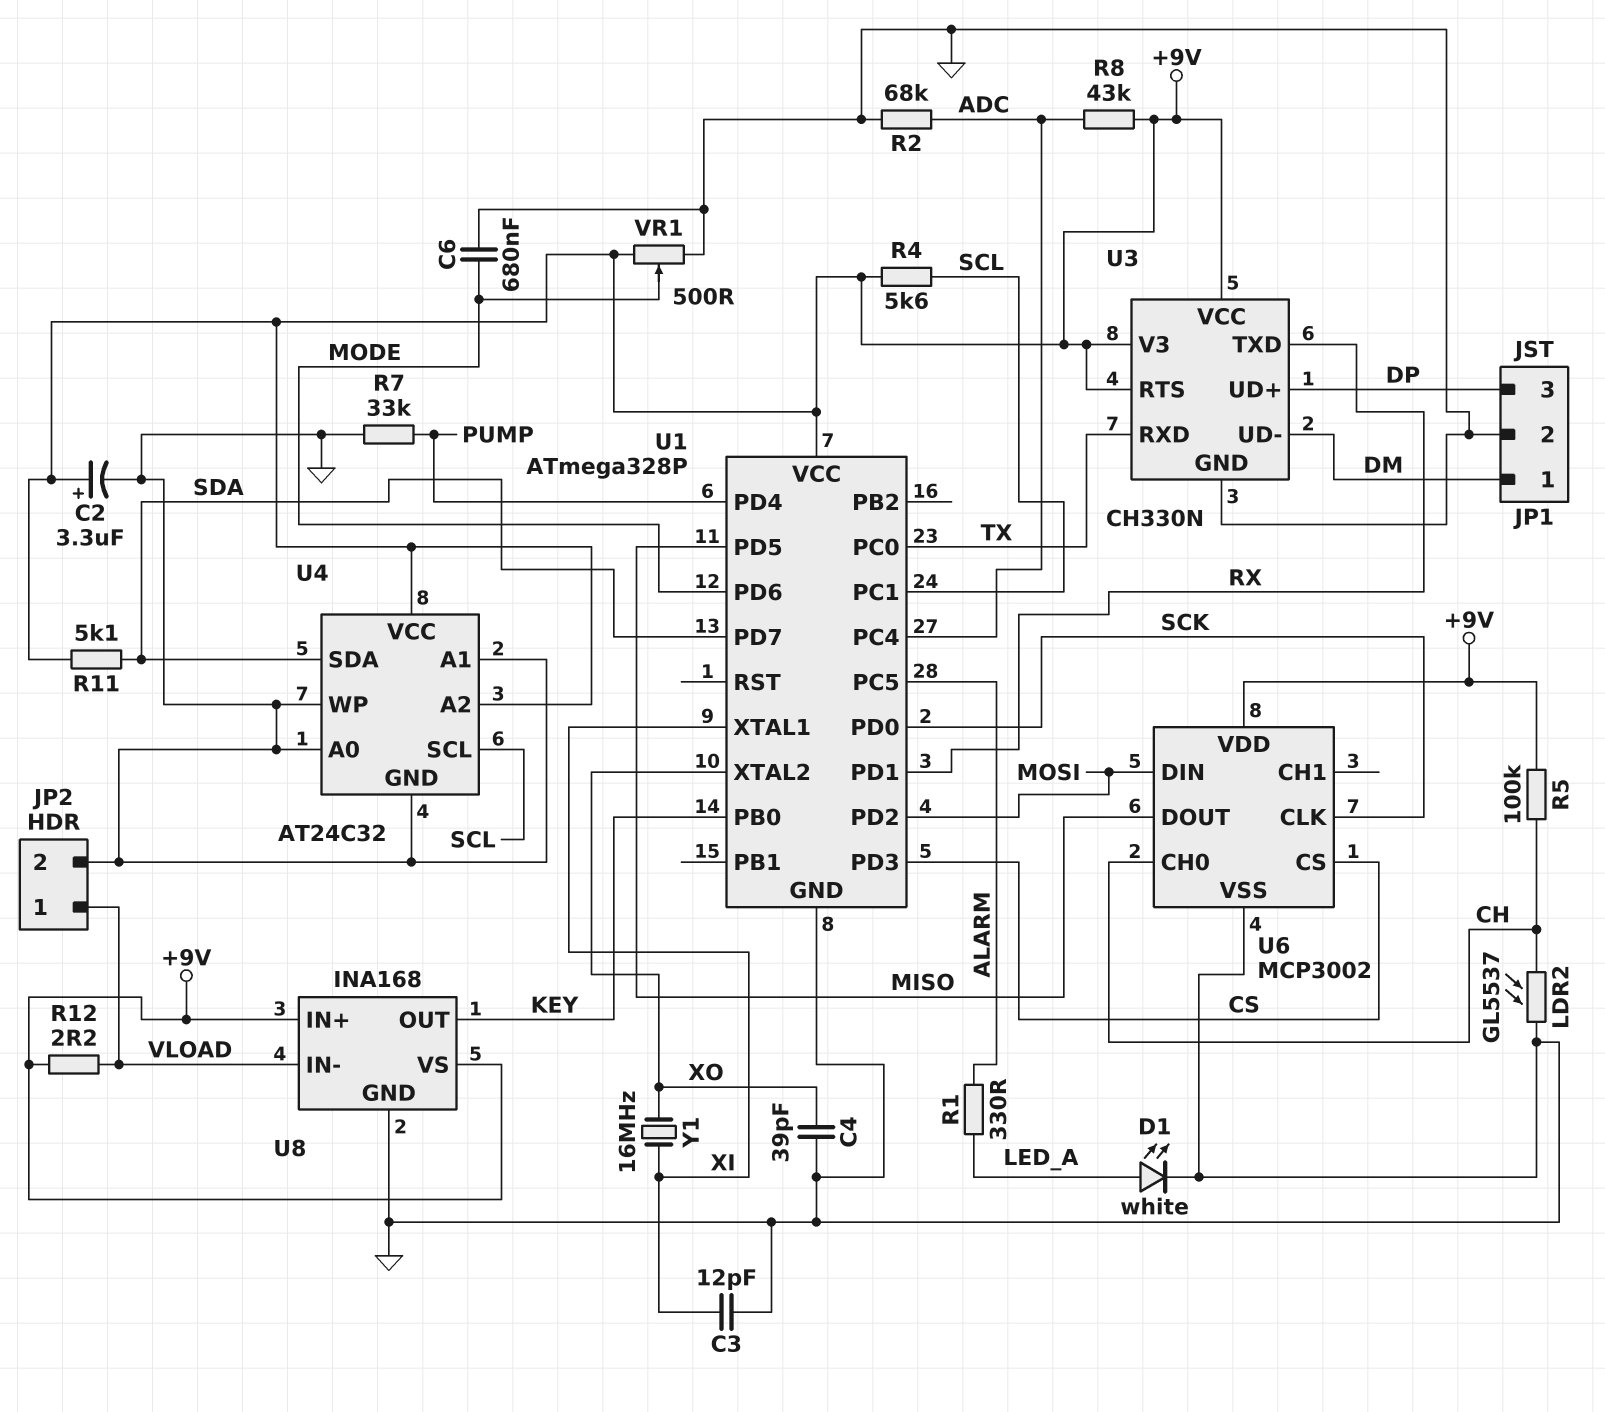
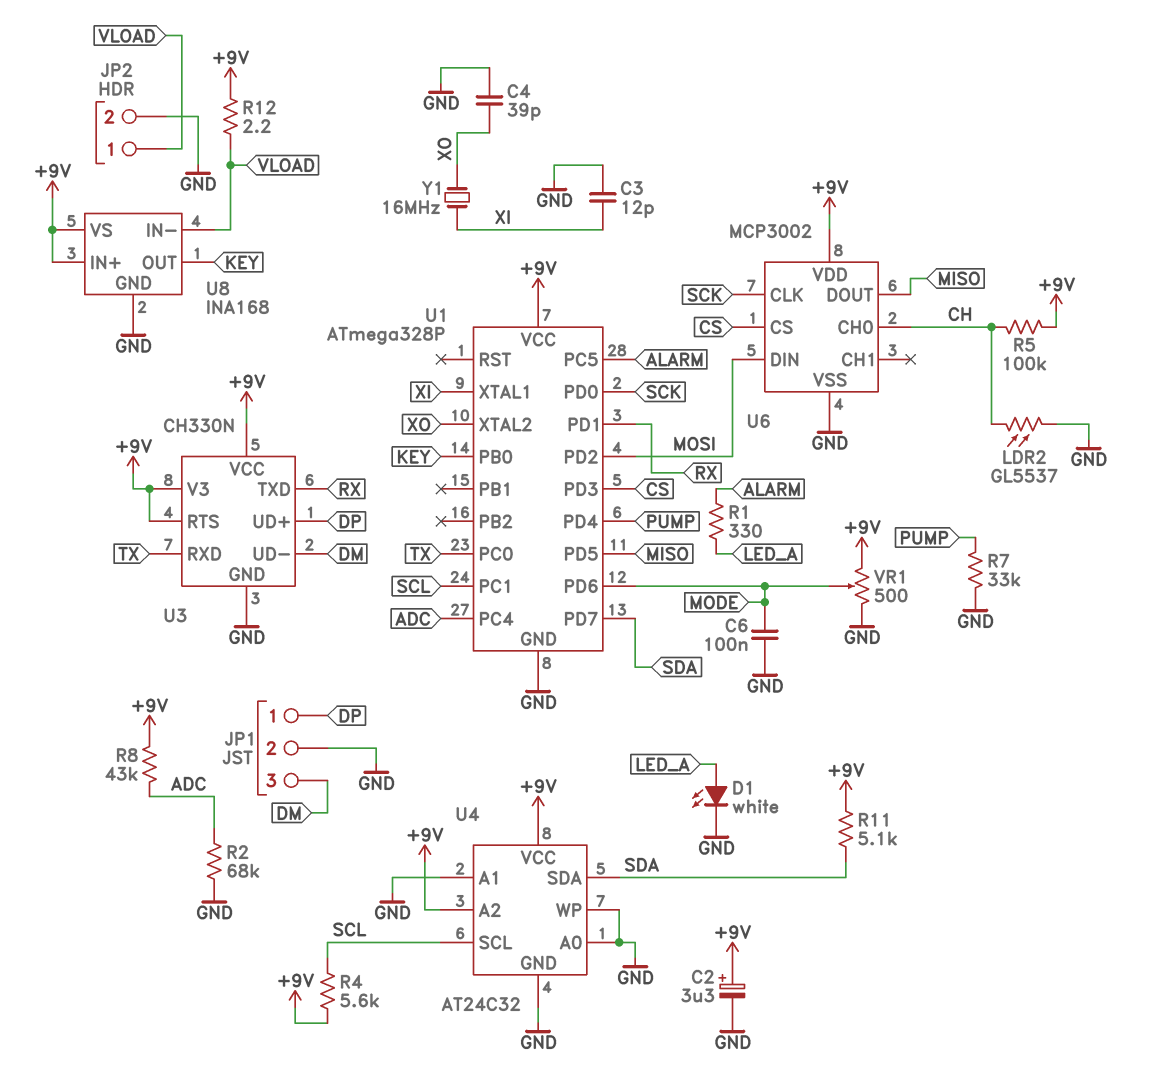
C6: 680nF (GND, MODE) -> 100nF (GND, MODE)
JP1 pin 1: DM -> DP
JP1 pin 3: DP -> DM

